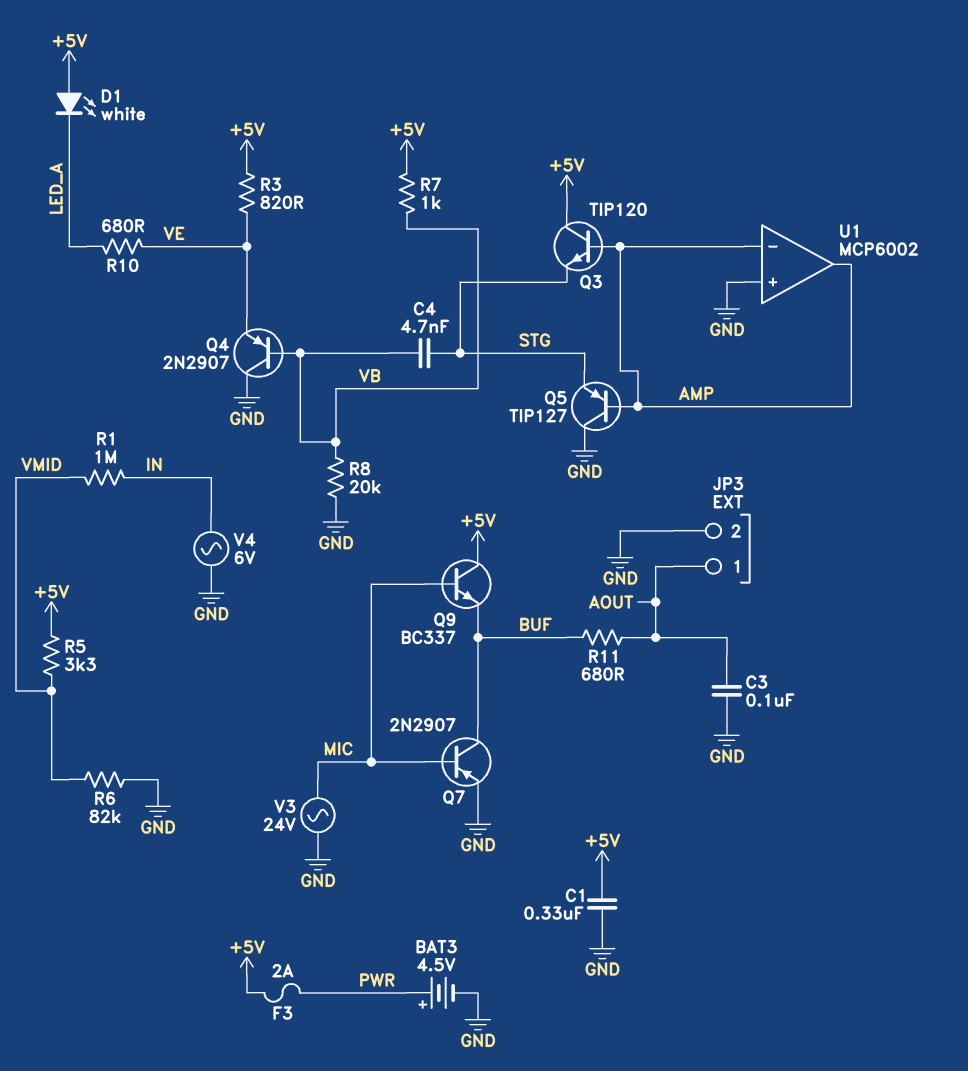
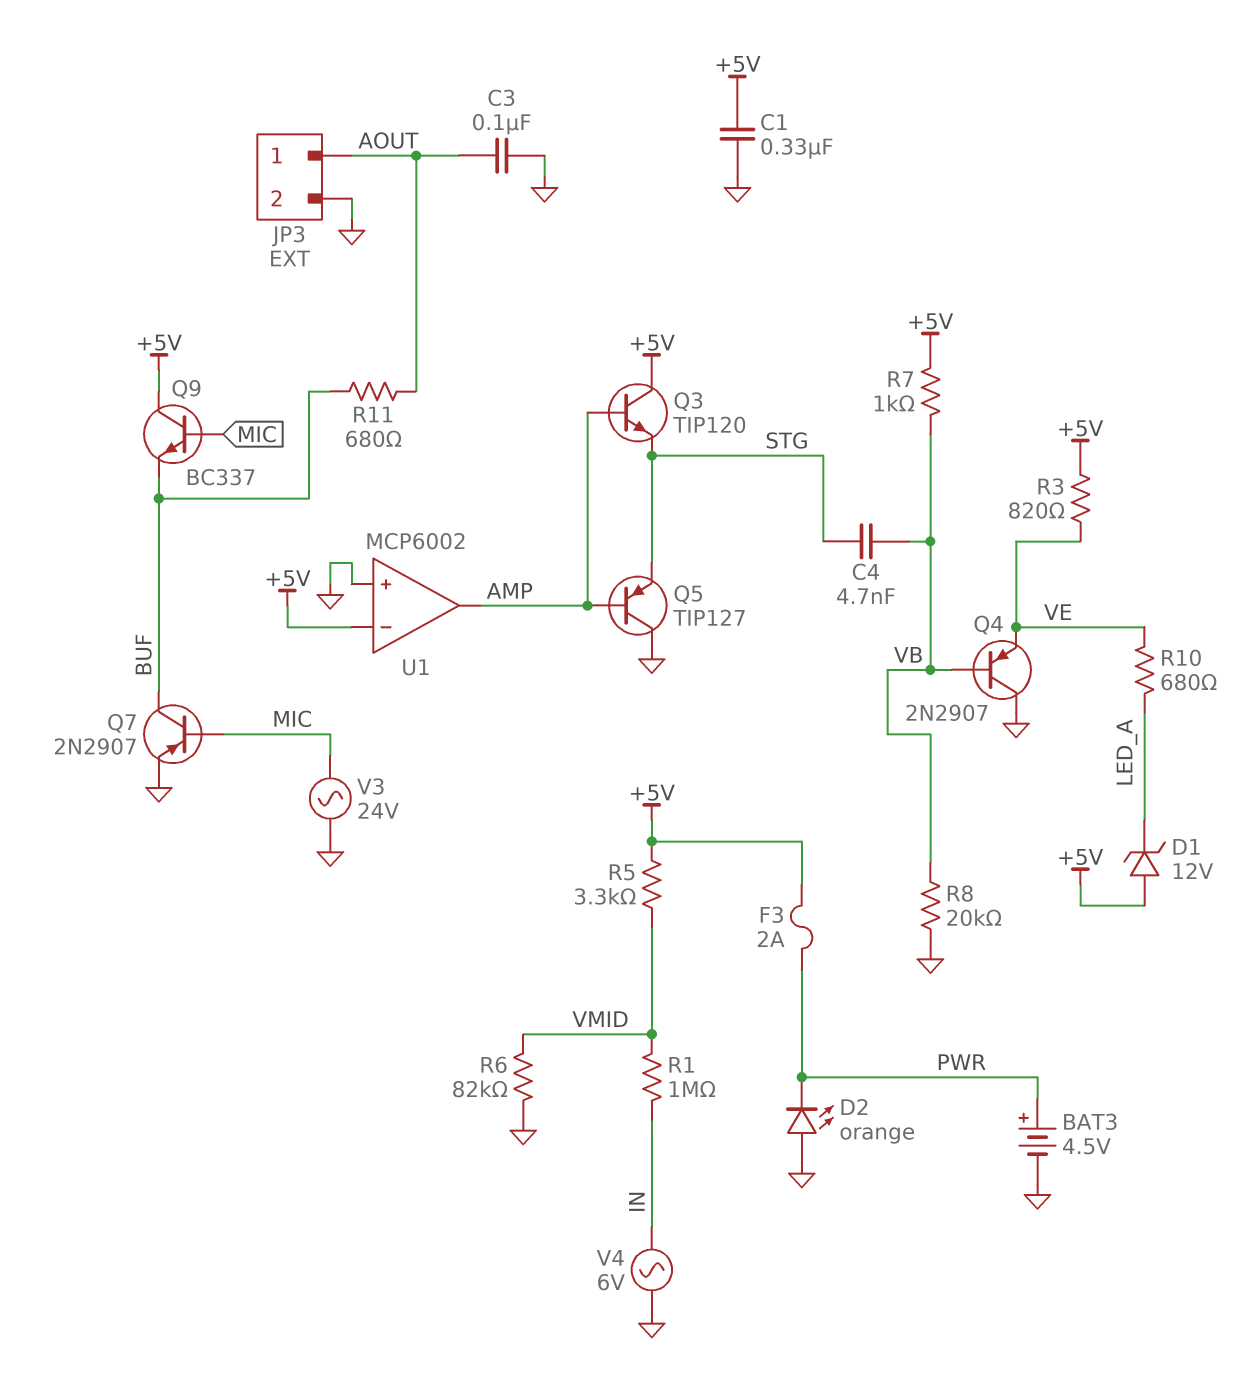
D1: LED white (A +5V, K LED_A) -> zener 12V (A +5V, K LED_A)
D2: none -> LED orange (A GND, K PWR)
U1 pin in-: AMP -> +5V

